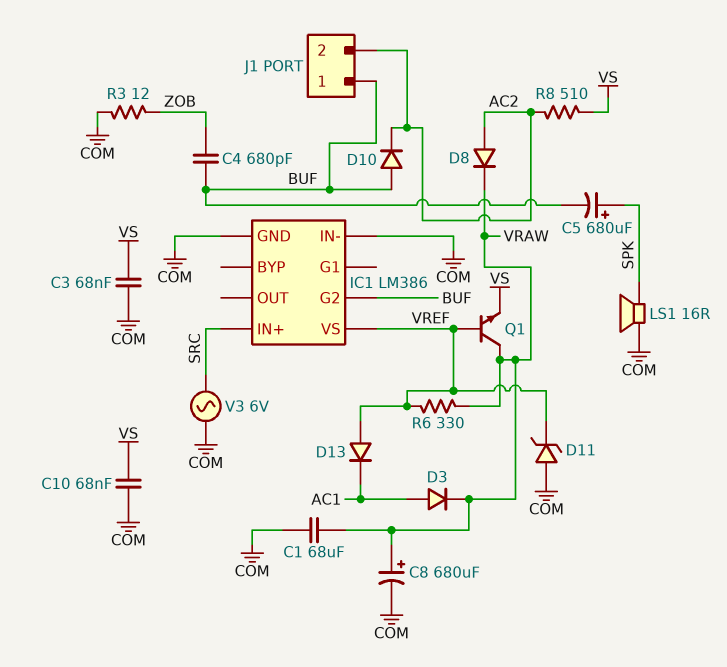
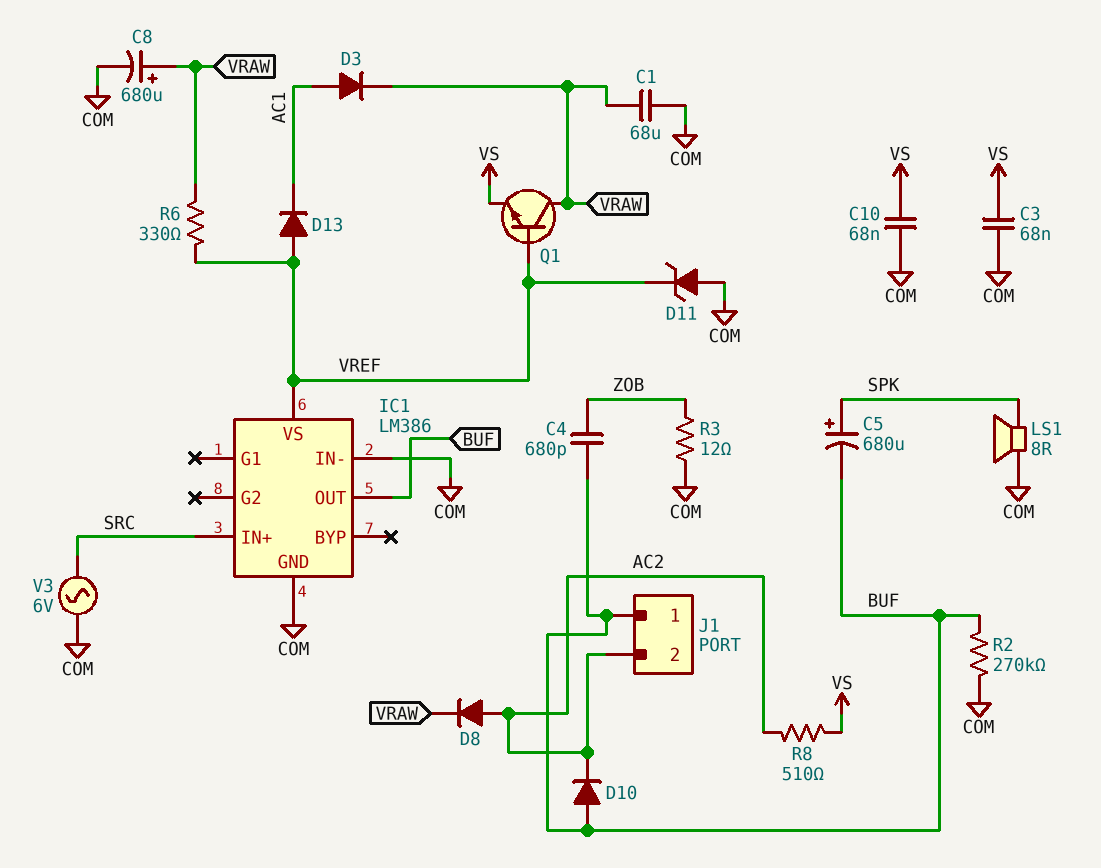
IC1 pin G2: BUF -> none
IC1 pin OUT: none -> BUF
LS1: speaker 16R (COM, SPK) -> speaker 8R (COM, SPK)
R2: none -> 270k (BUF, COM)

